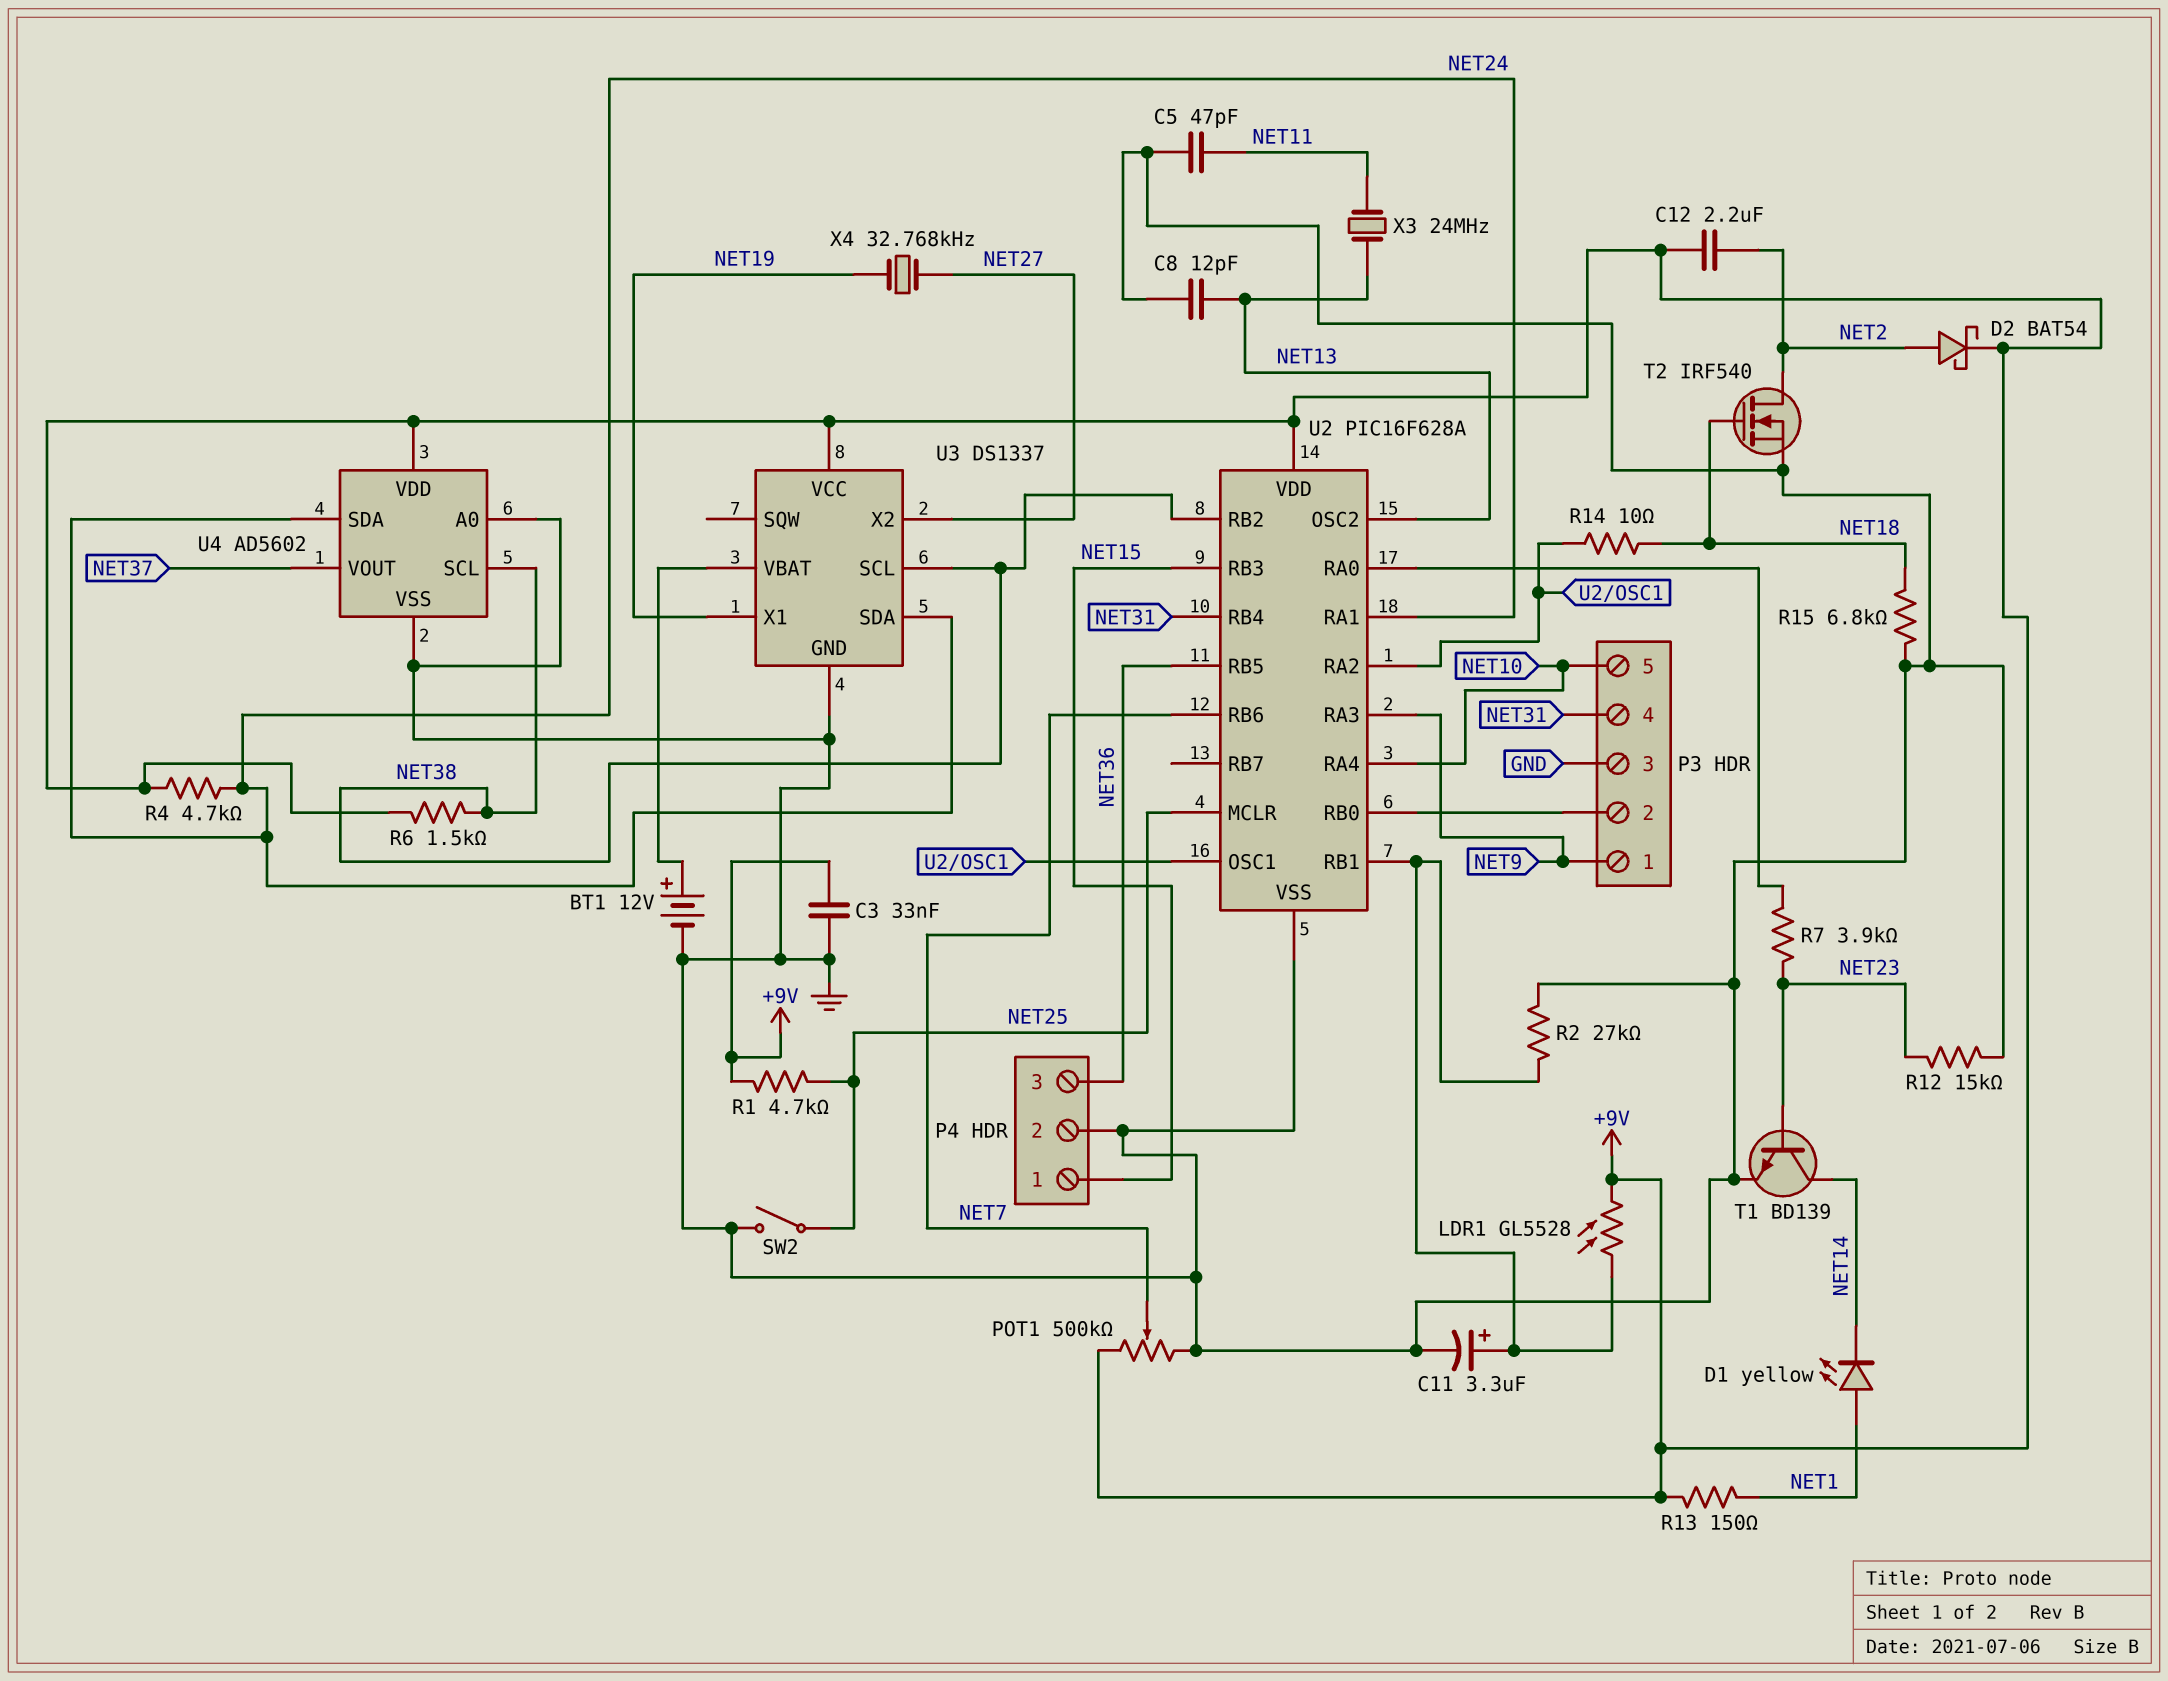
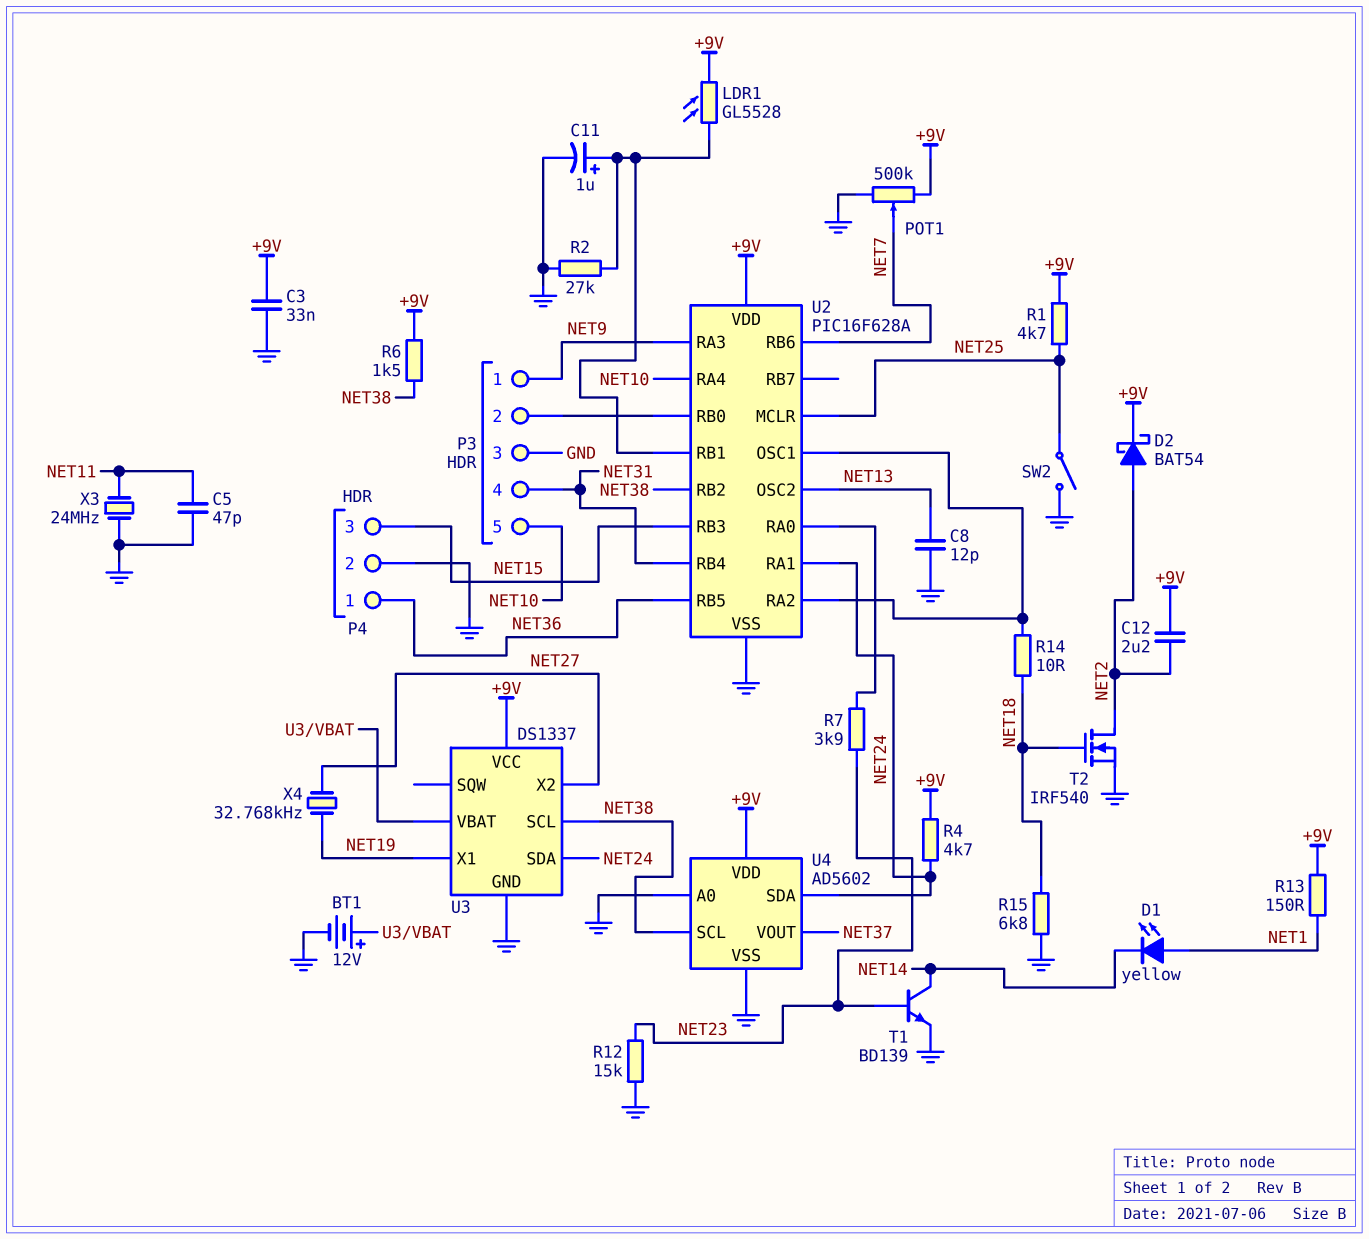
C11: 3.3uF (plus U2/RB1, minus GND) -> 1uF (plus U2/RB1, minus GND)
P4 pin 1: NET15 -> NET36
P4 pin 3: NET36 -> NET15
X3: 24MHz (NET11, NET13) -> 24MHz (GND, NET11)

